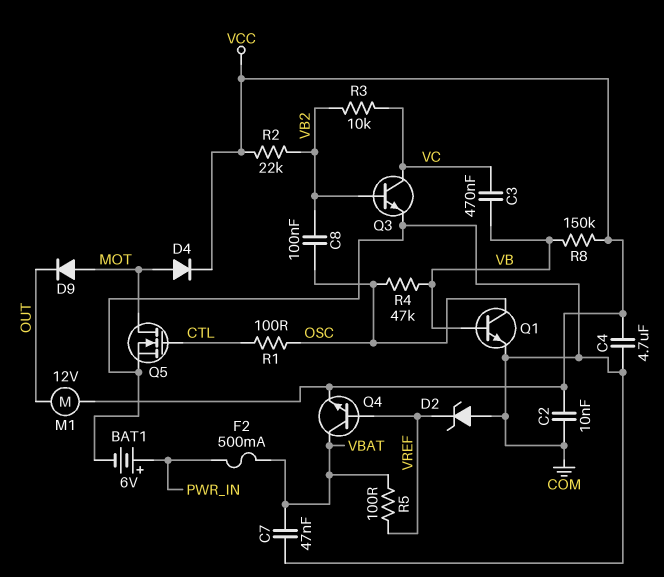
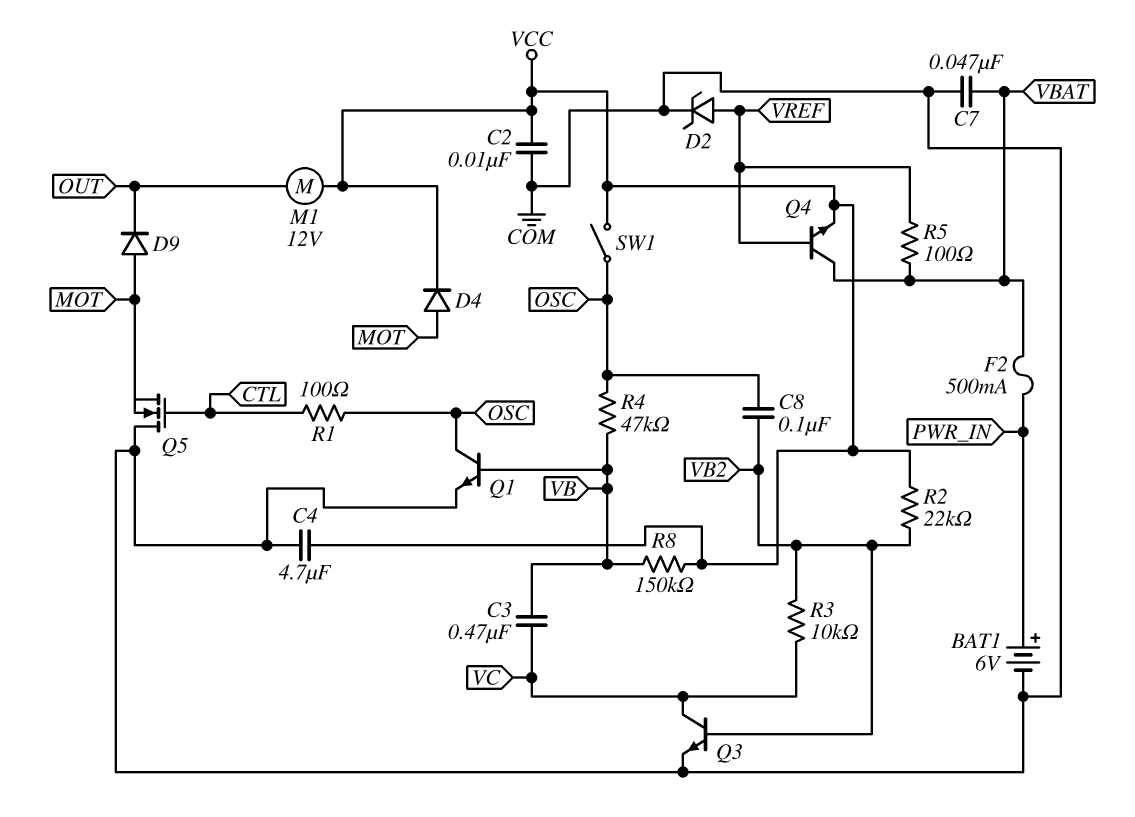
D2: zener (A COM, K VREF) -> zener (A VREF, K COM)
Q5: NMOS (G CTL, D MOT, S COM) -> NMOS (G CTL, D COM, S MOT)
SW1: none -> switch (OSC, VCC)

